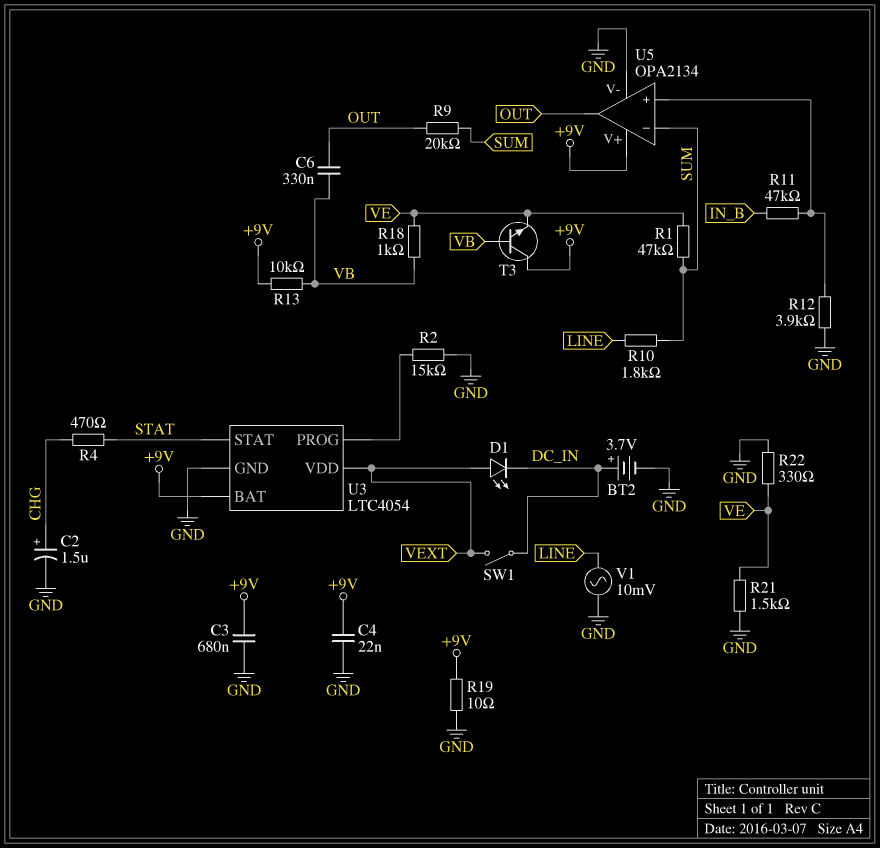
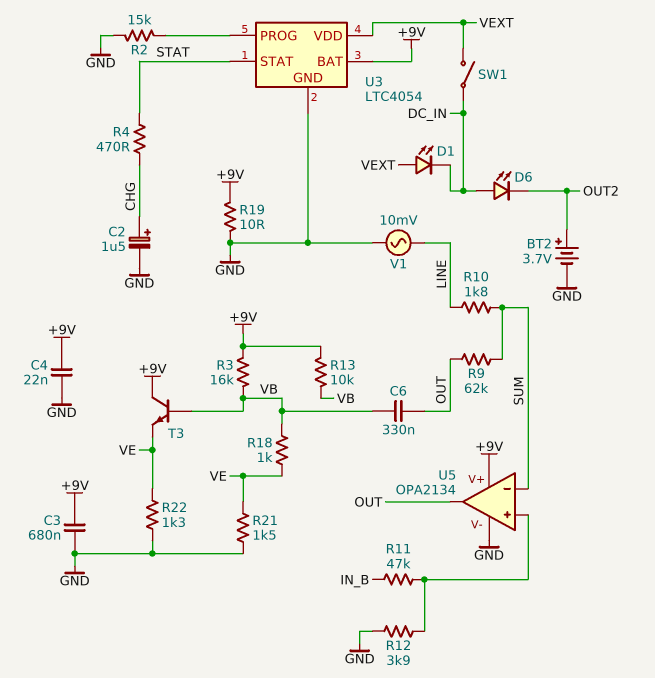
BT2: 3.7V (plus DC_IN, minus GND) -> 3.7V (plus OUT2, minus GND)
D6: none -> LED (A DC_IN, K OUT2)
R1: 47k (SUM, VE) -> none
R3: none -> 16k (+9V, VB)
R9: 20k (OUT, SUM) -> 62k (OUT, SUM)
R22: 330 (GND, VE) -> 1.3k (GND, VE)

